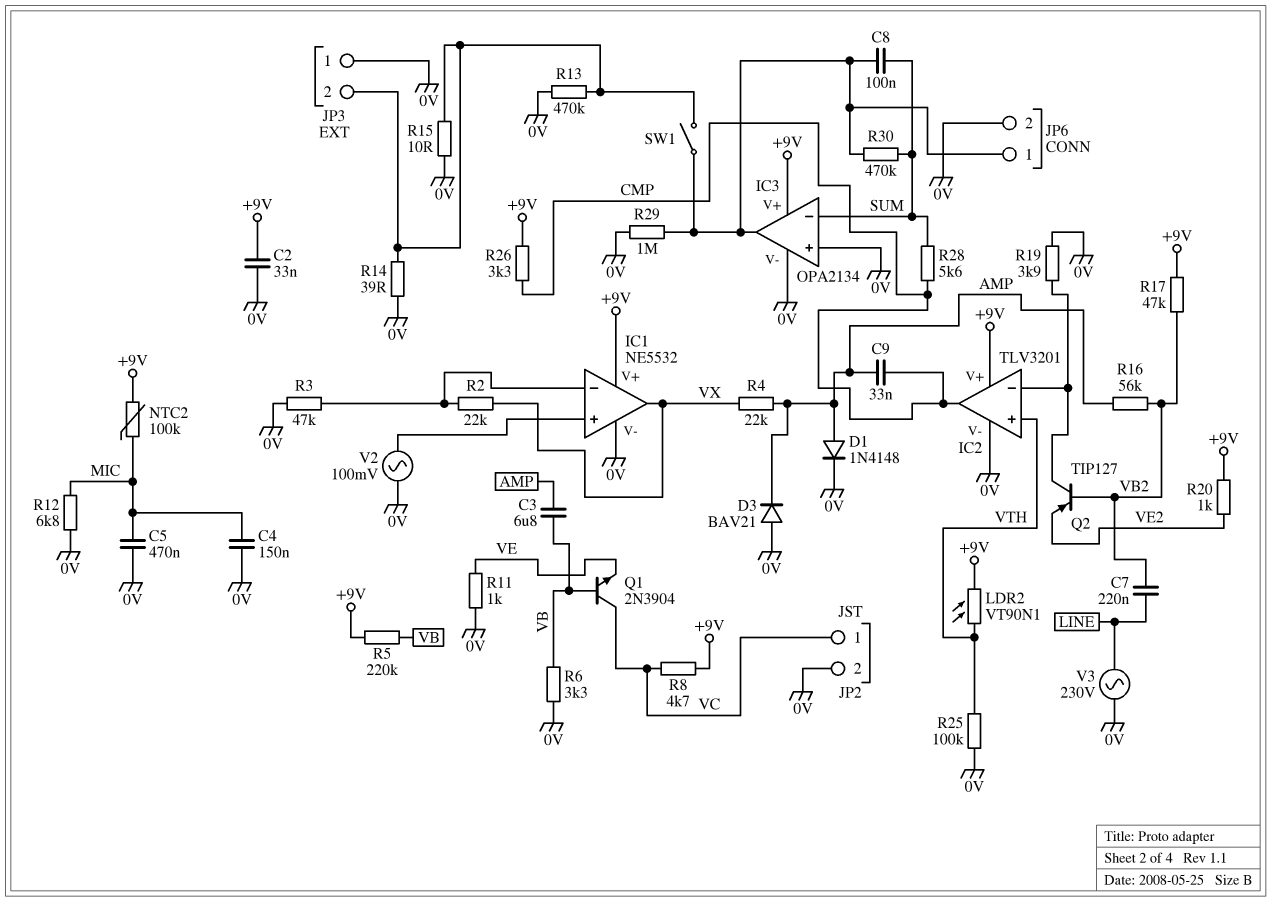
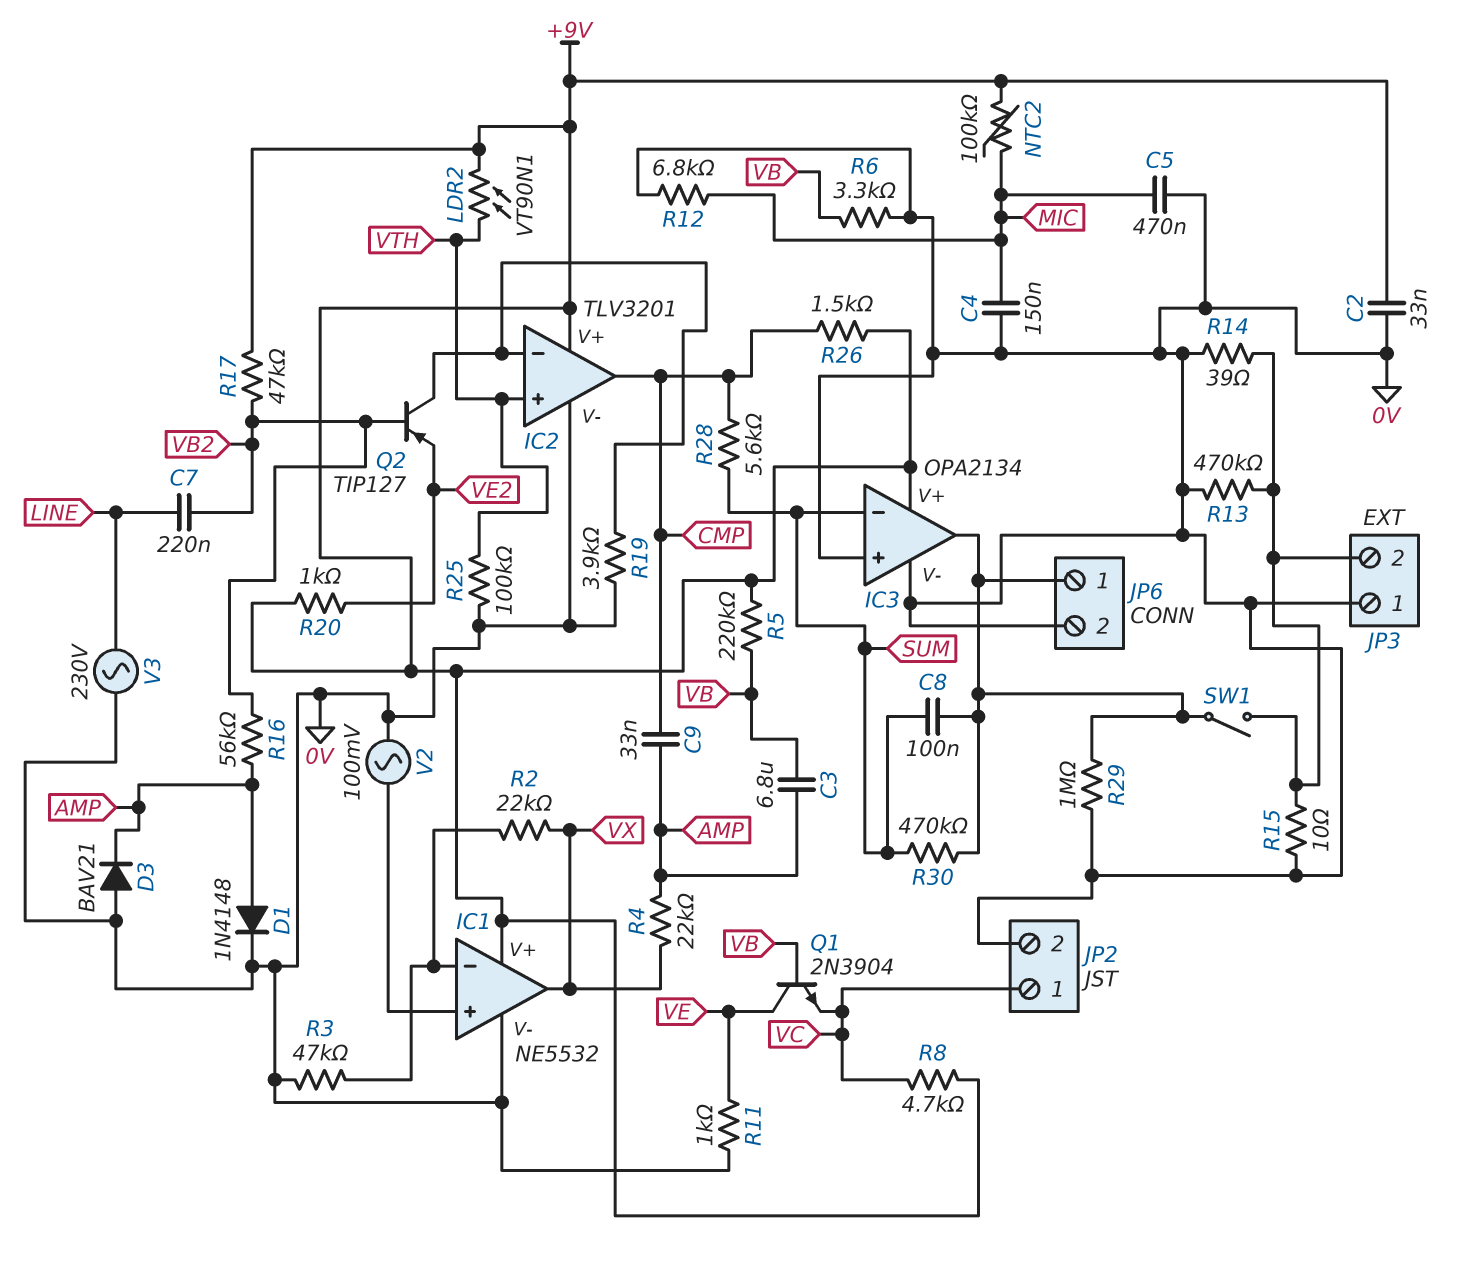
Q1: NPN 2N3904 (B VB, C VC, E VE) -> NPN 2N3904 (B VB, C VE, E VC)
R26: 3.3k (+9V, CMP) -> 1.5k (+9V, CMP)

